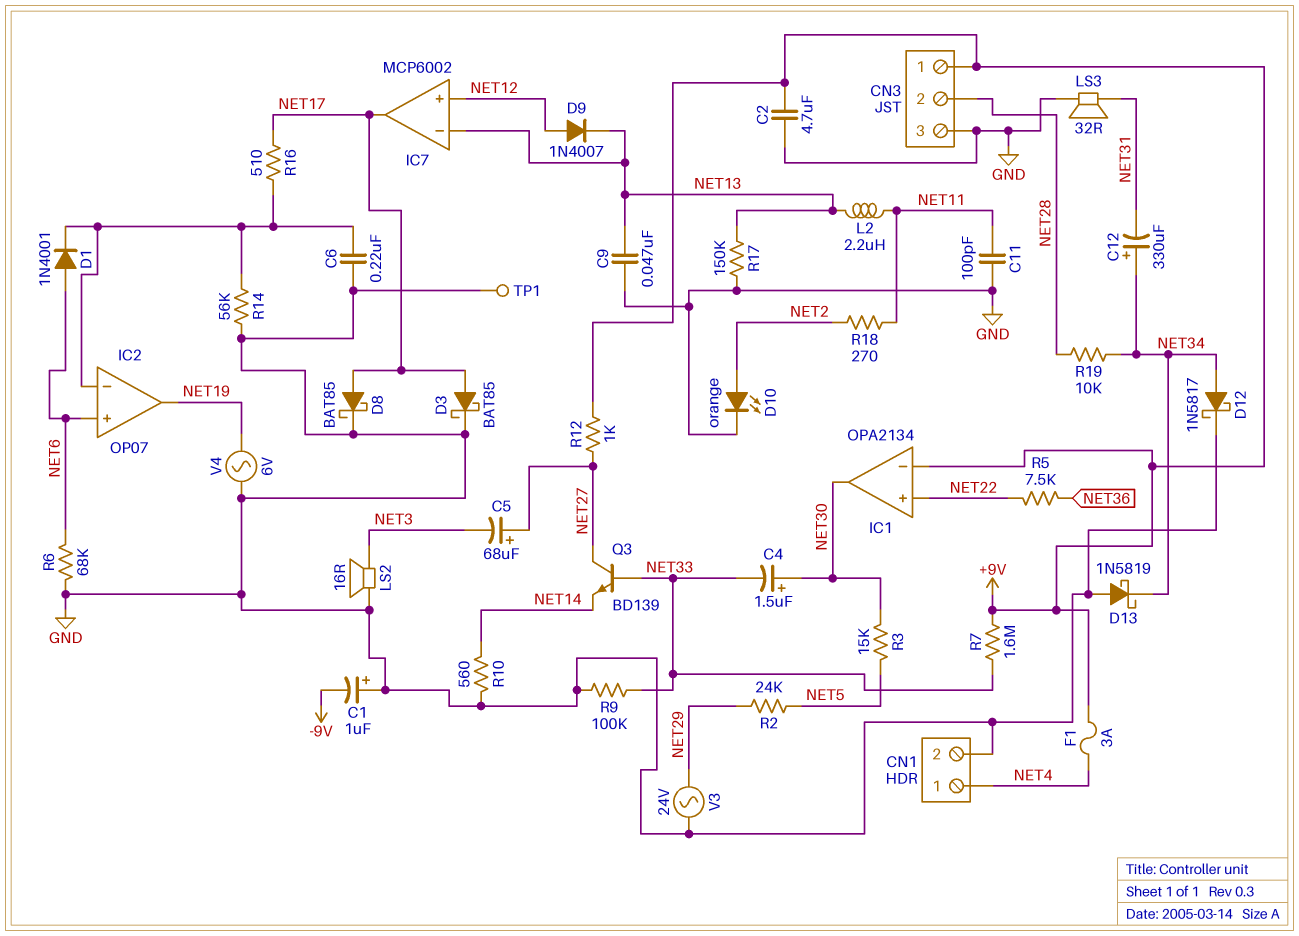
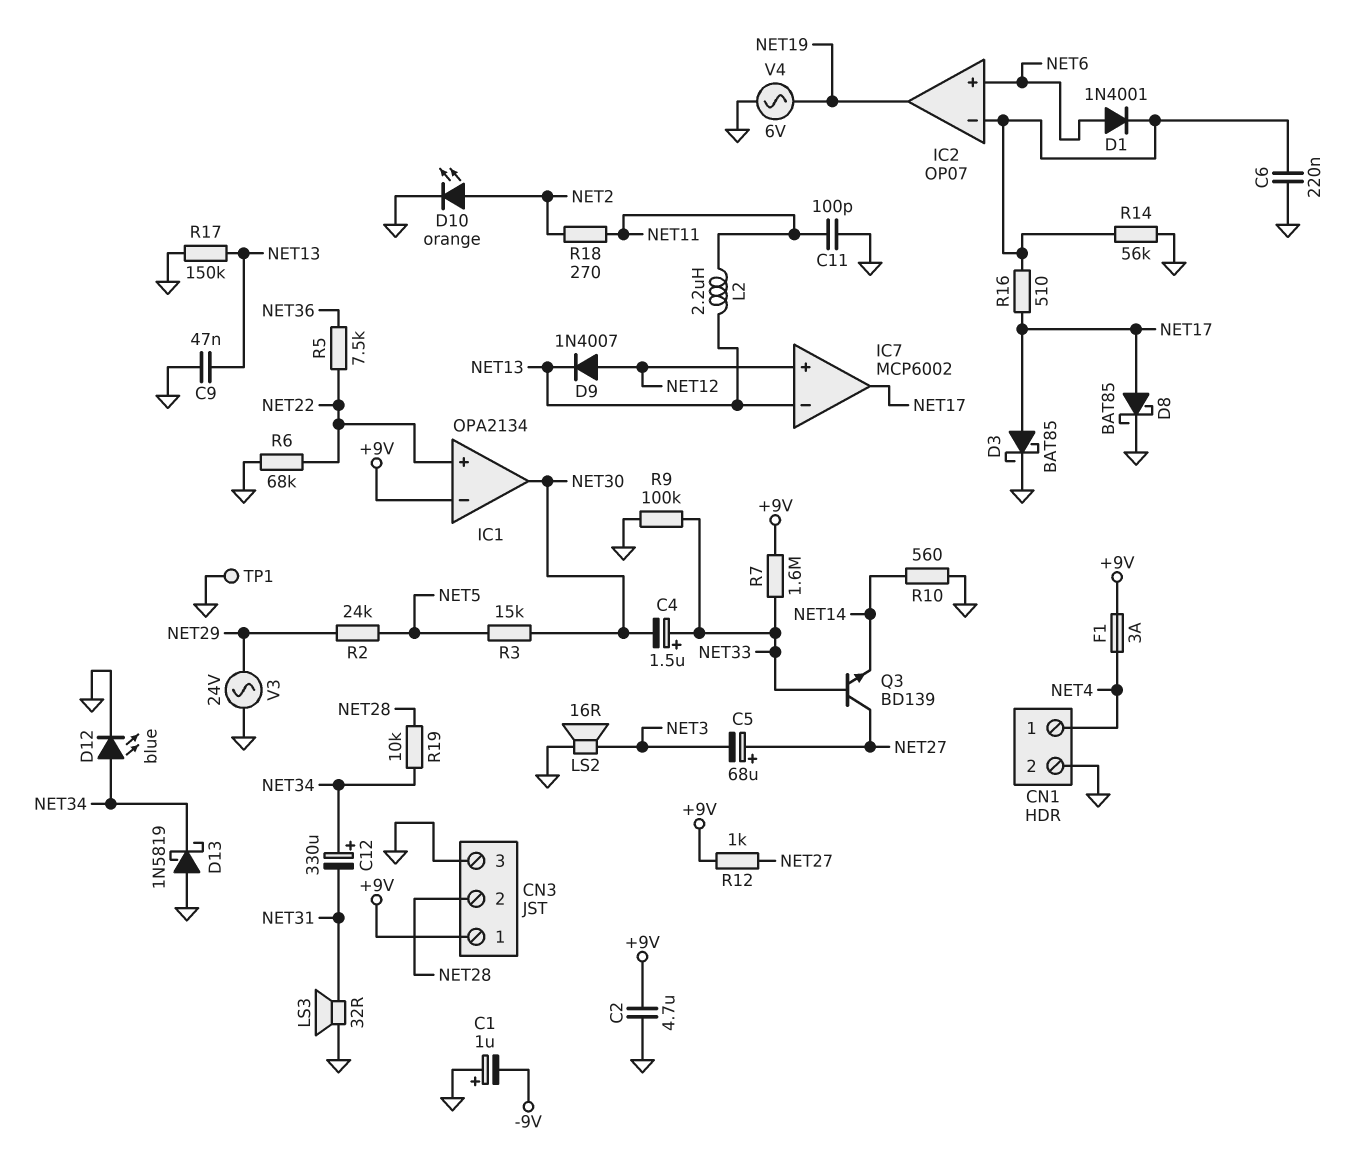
C4: 1.5uF (plus NET30, minus NET33) -> 1.5uF (plus NET33, minus NET30)
D12: schottky 1N5817 (A NET34, K GND) -> LED blue (A NET34, K GND)
R6: 68k (GND, NET6) -> 68k (GND, NET22)

